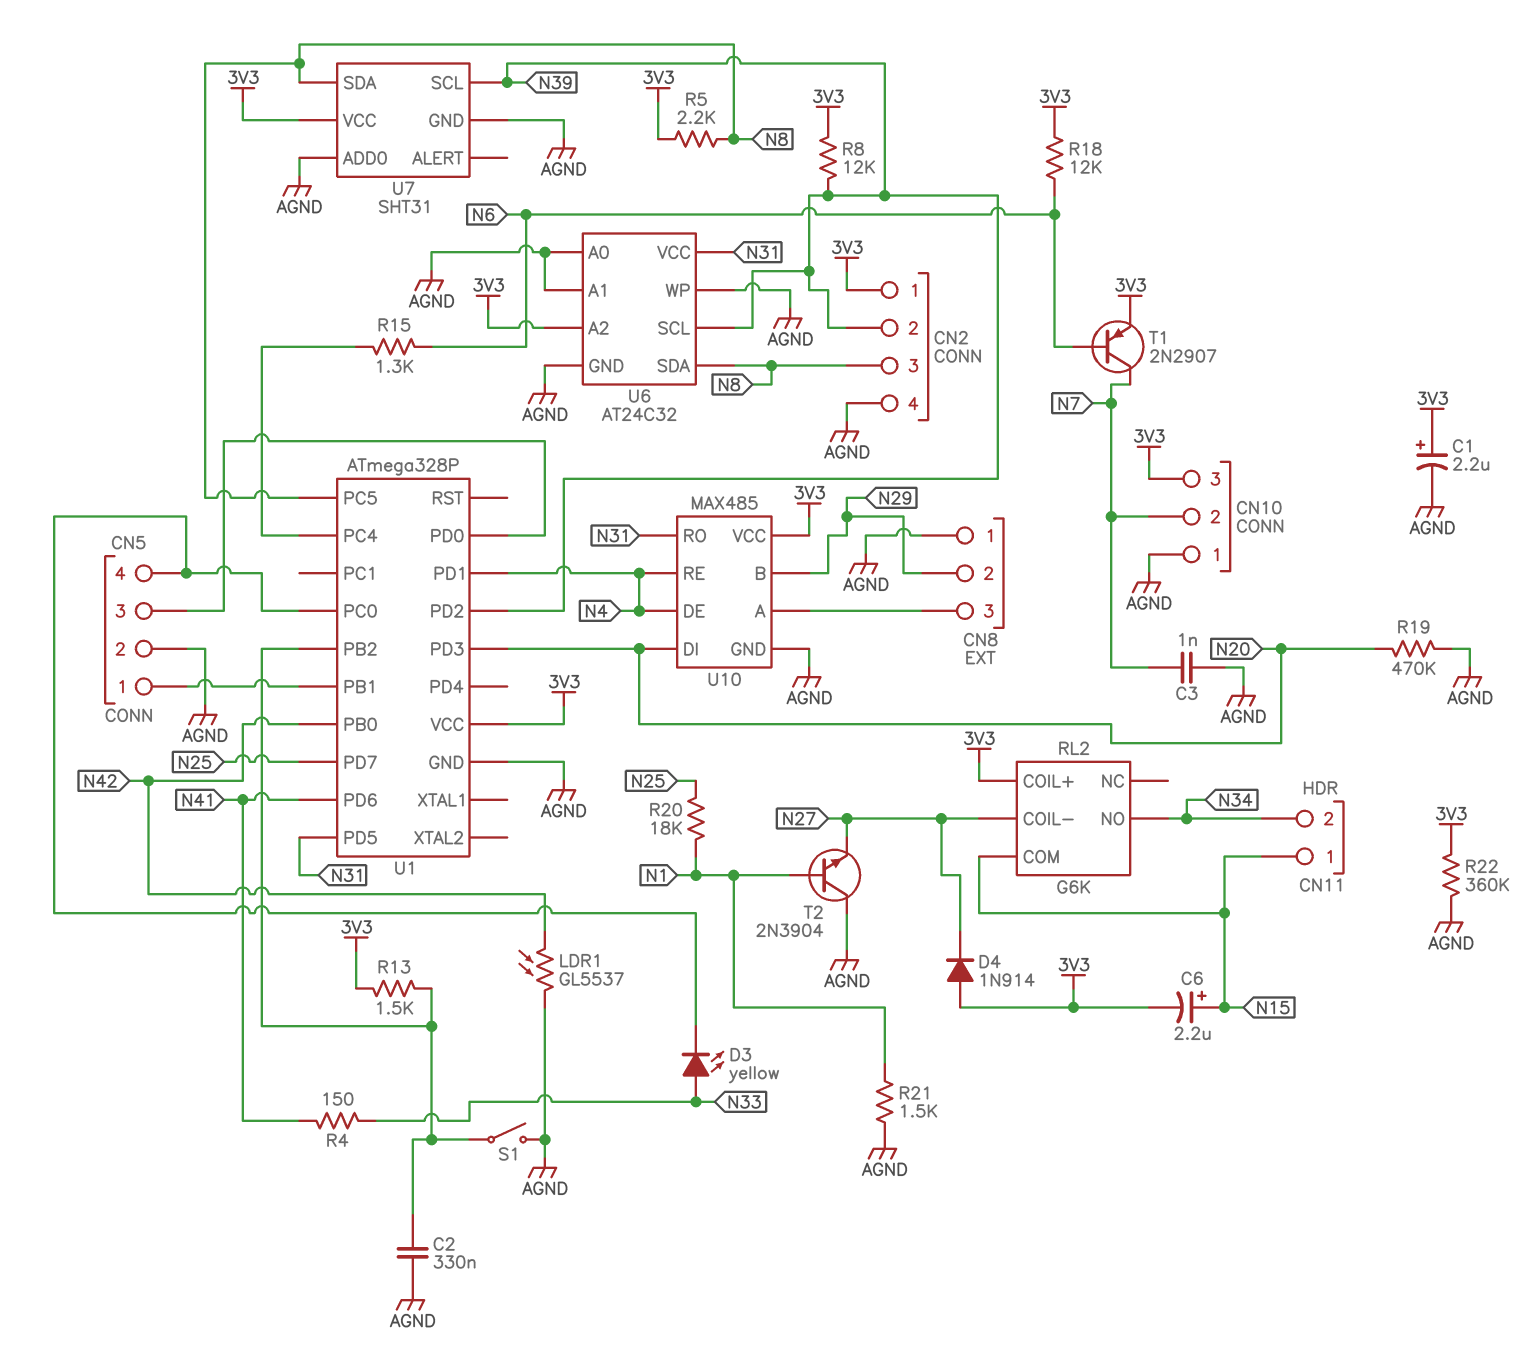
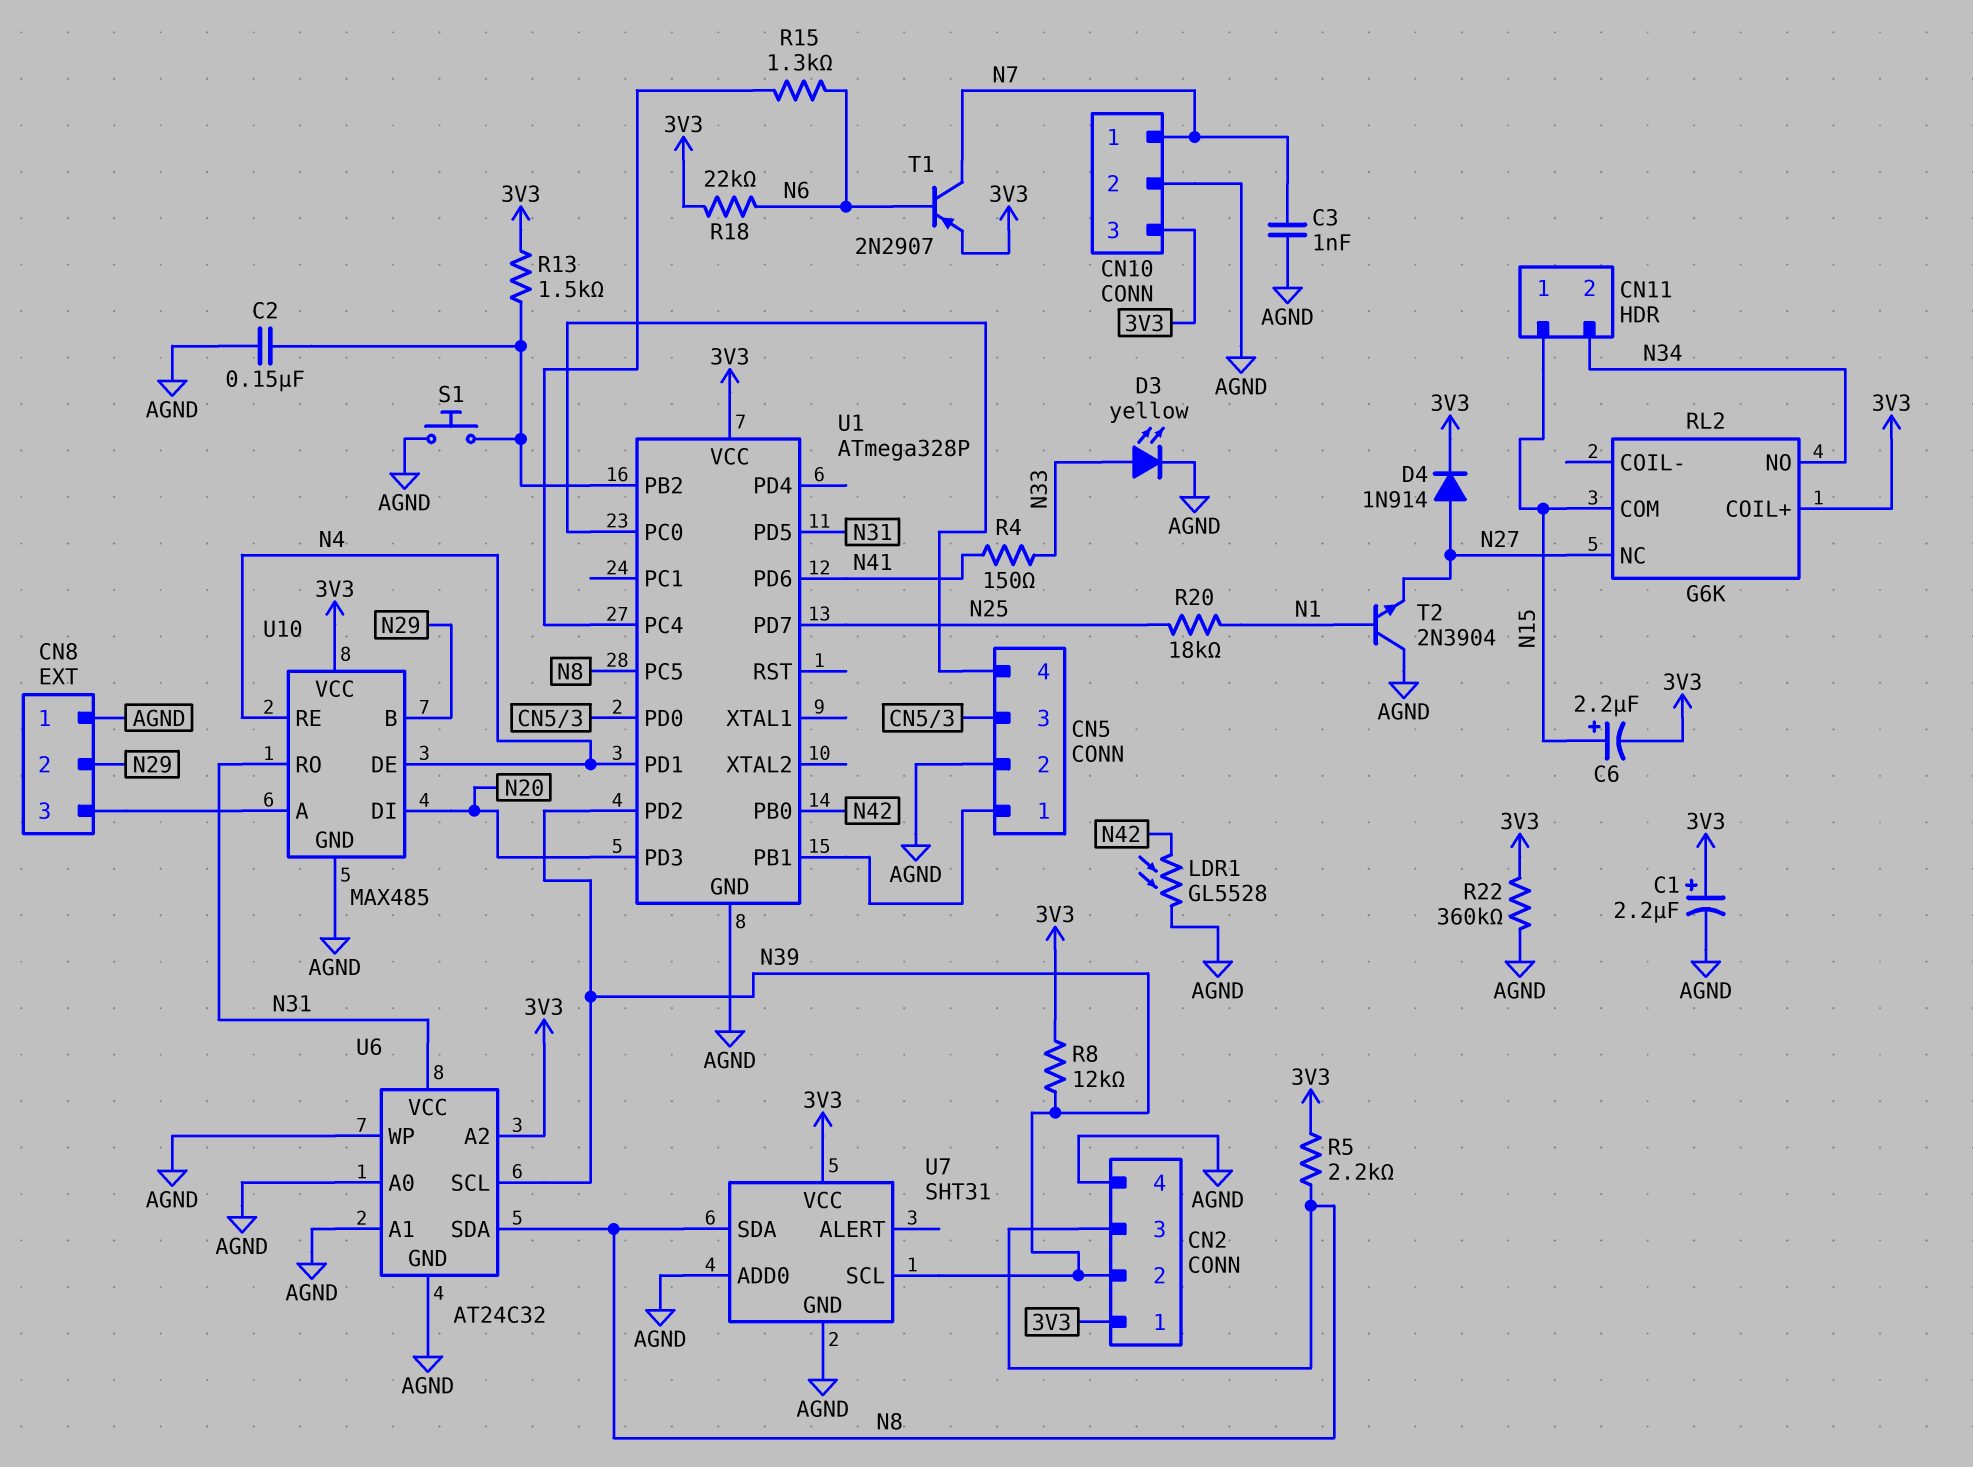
C2: 330nF (AGND, U1/PB2) -> 150nF (AGND, U1/PB2)
CN10 pin 1: AGND -> N7
CN10 pin 2: N7 -> AGND
D3: LED yellow (A N33, K CN5/4) -> LED yellow (A N33, K AGND)
D4: diode 1N914 (A 3V3, K N27) -> diode 1N914 (A N27, K 3V3)
LDR1: GL5537 (AGND, N42) -> GL5528 (AGND, N42)
R18: 12k (3V3, N6) -> 22k (3V3, N6)
R19: 470k (AGND, N20) -> none
R21: 1.5k (AGND, N1) -> none
RL2 pin COIL-: N27 -> none
RL2 pin NC: none -> N27
S1: switch (AGND, U1/PB2) -> button (AGND, U1/PB2)

